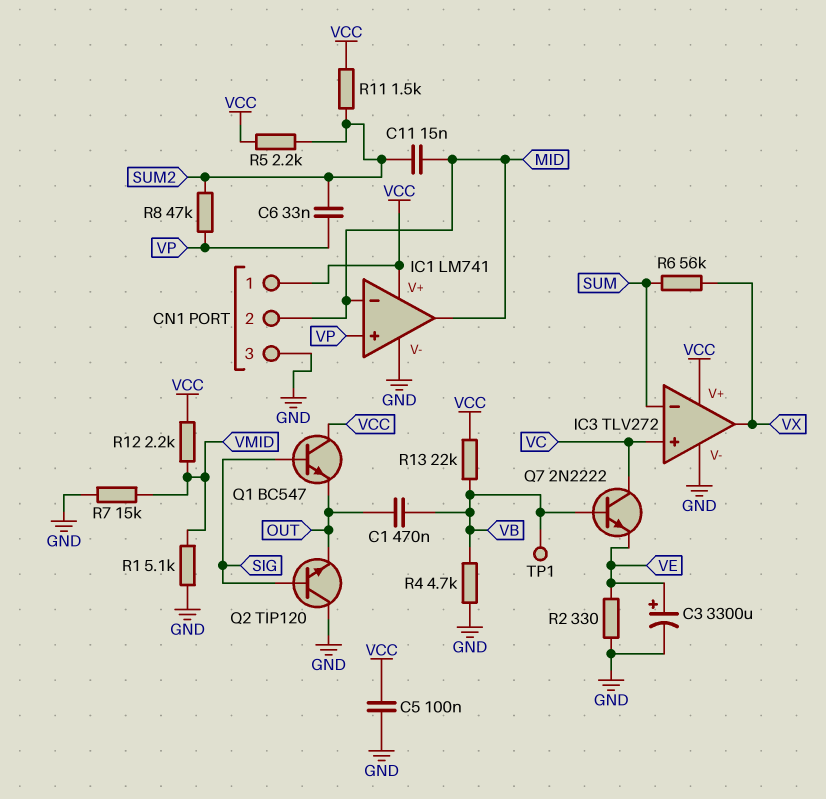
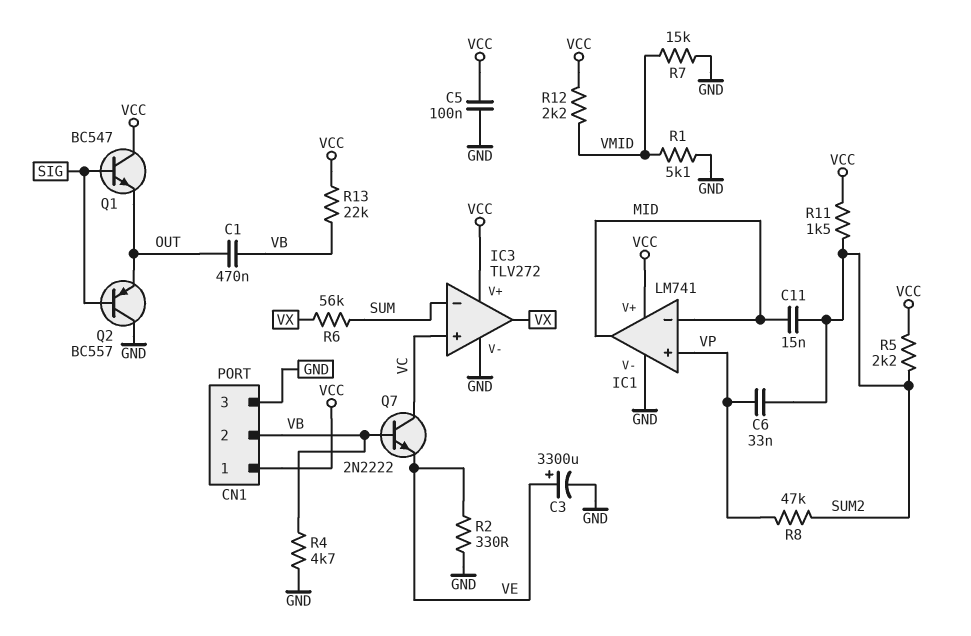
CN1 pin 2: MID -> VB
Q2: NPN TIP120 (B SIG, C GND, E OUT) -> PNP BC557 (B SIG, C GND, E OUT)
TP1: test point (VB) -> none

